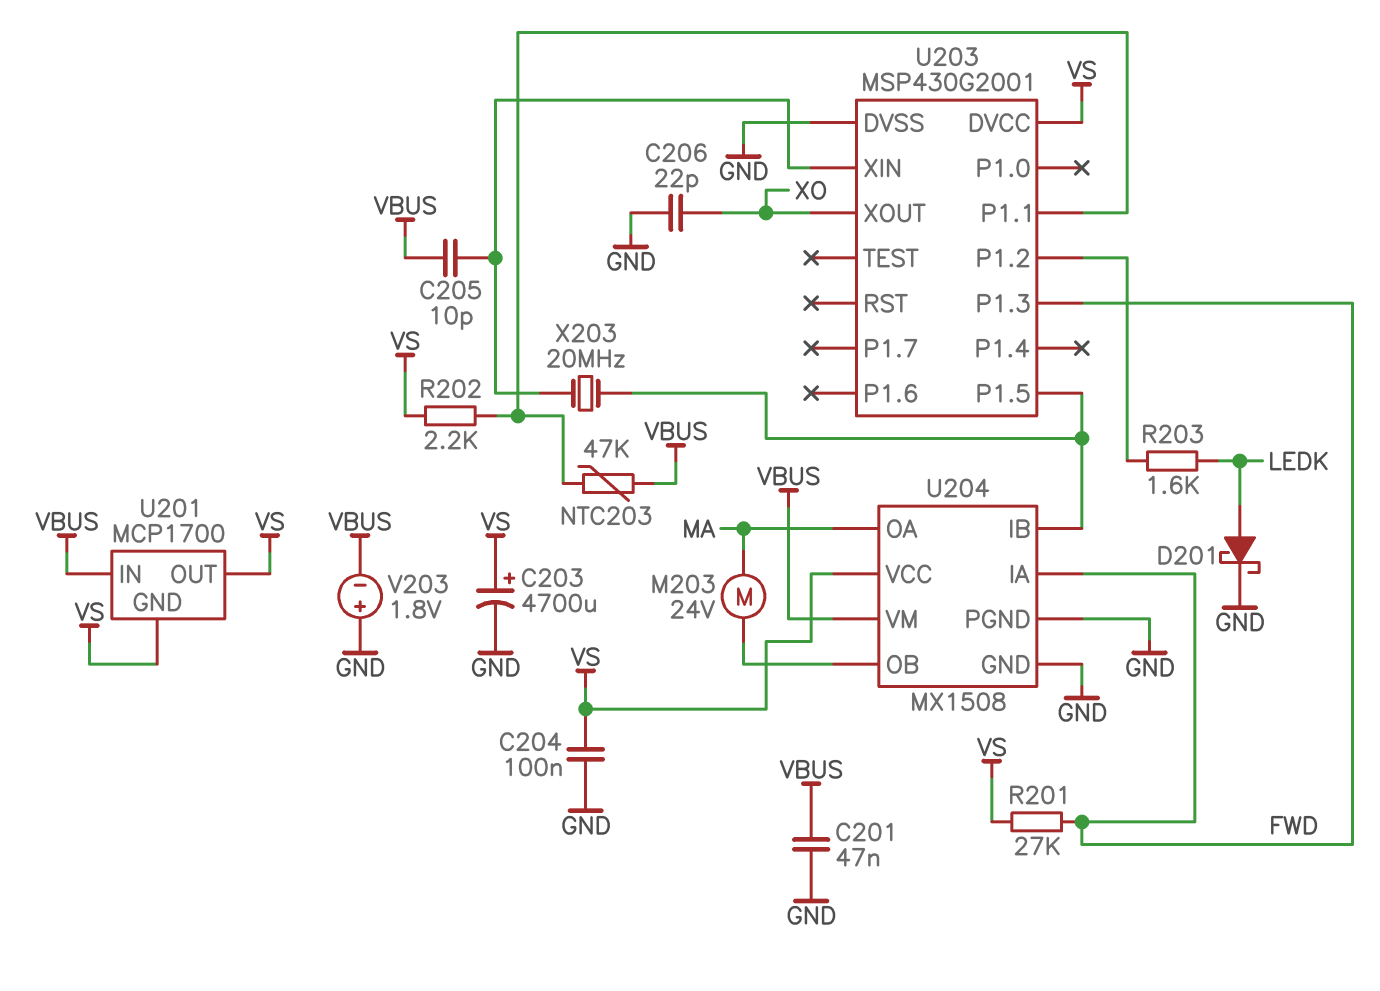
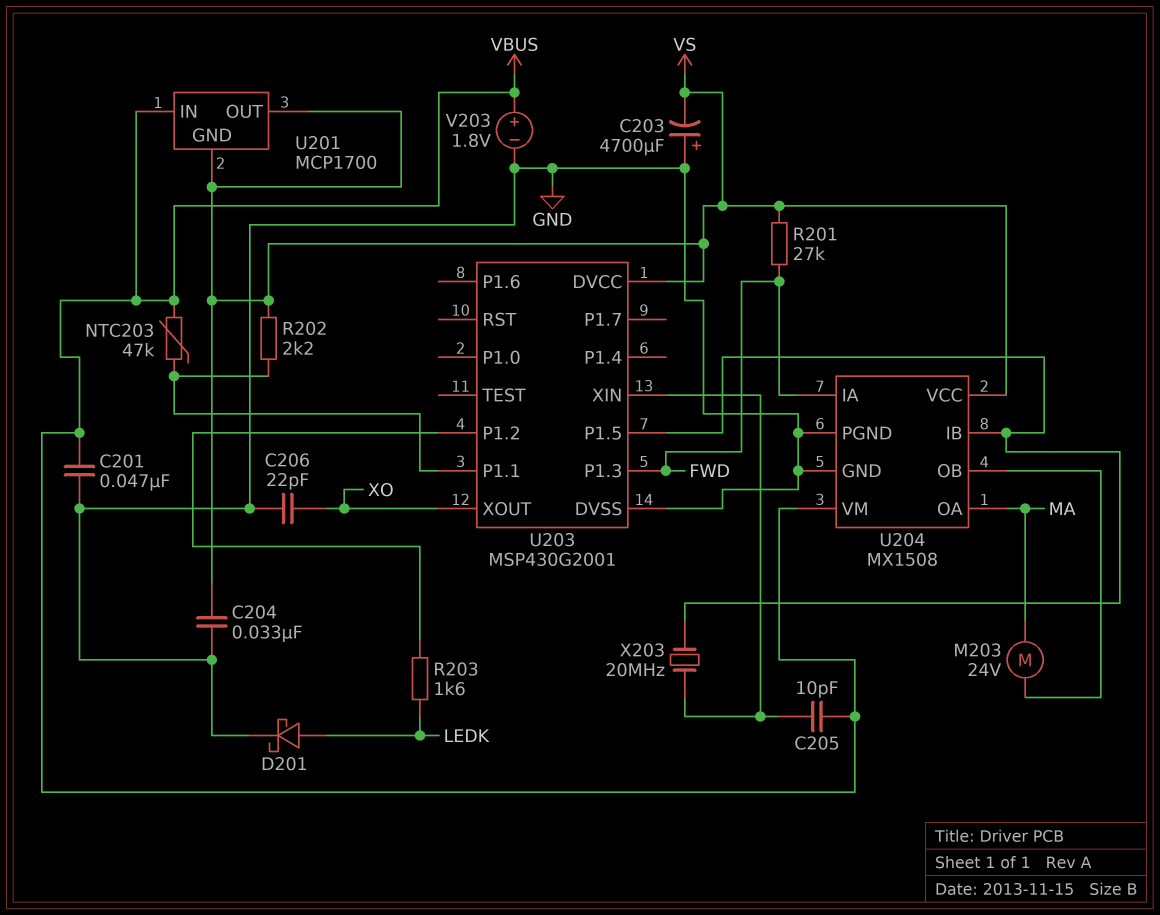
C203: 4700uF (plus VS, minus GND) -> 4700uF (plus GND, minus VS)
C204: 100nF (GND, VS) -> 33nF (GND, VS)
V203: 1.8V (plus GND, minus VBUS) -> 1.8V (plus VBUS, minus GND)

